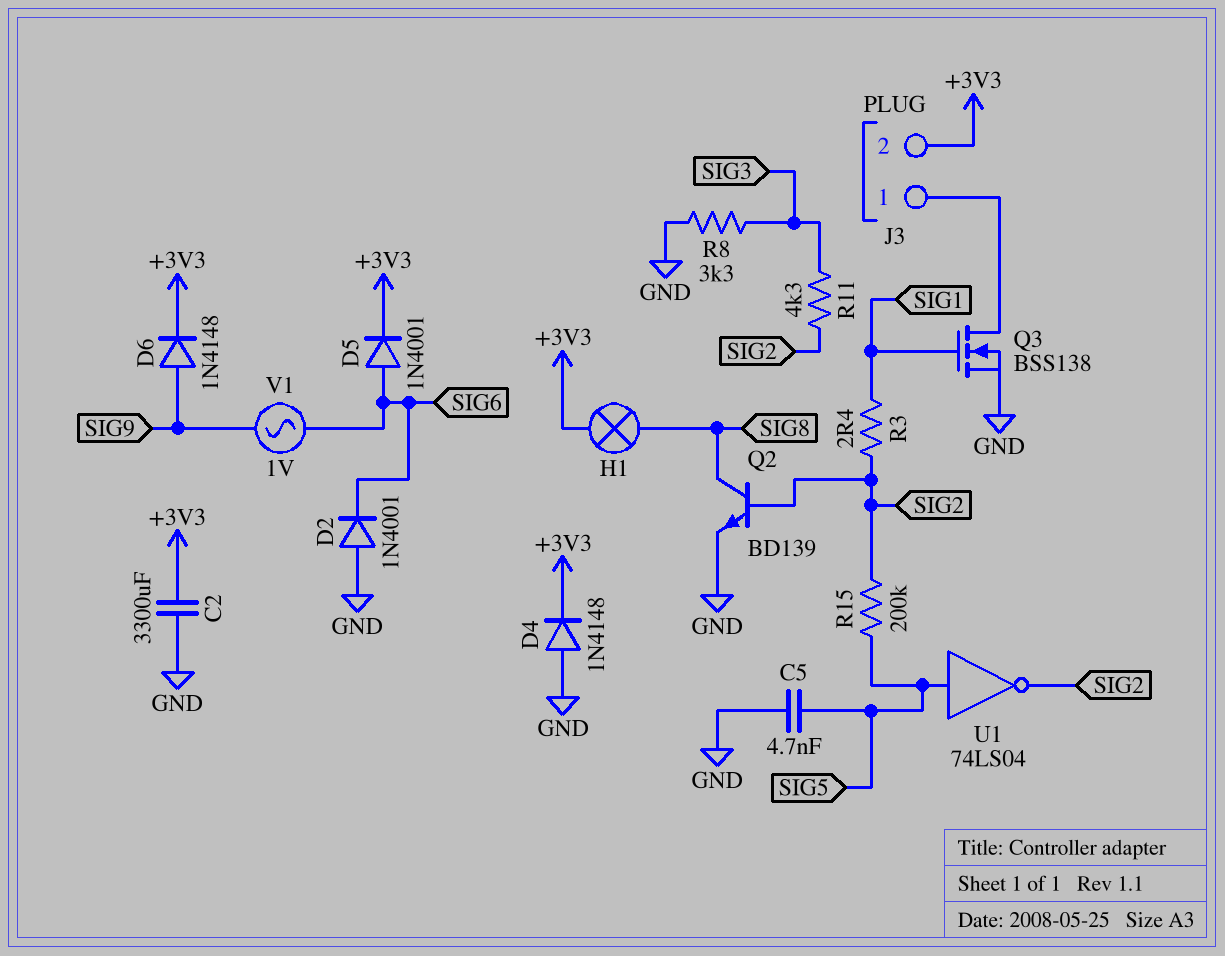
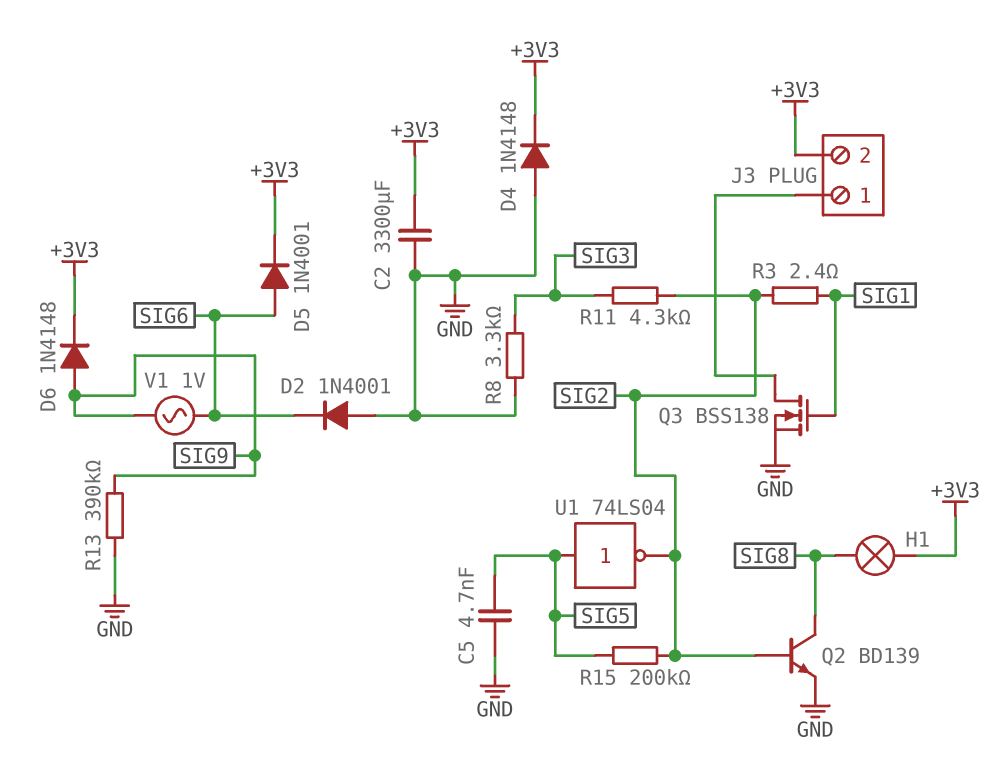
R13: none -> 390k (GND, SIG9)

